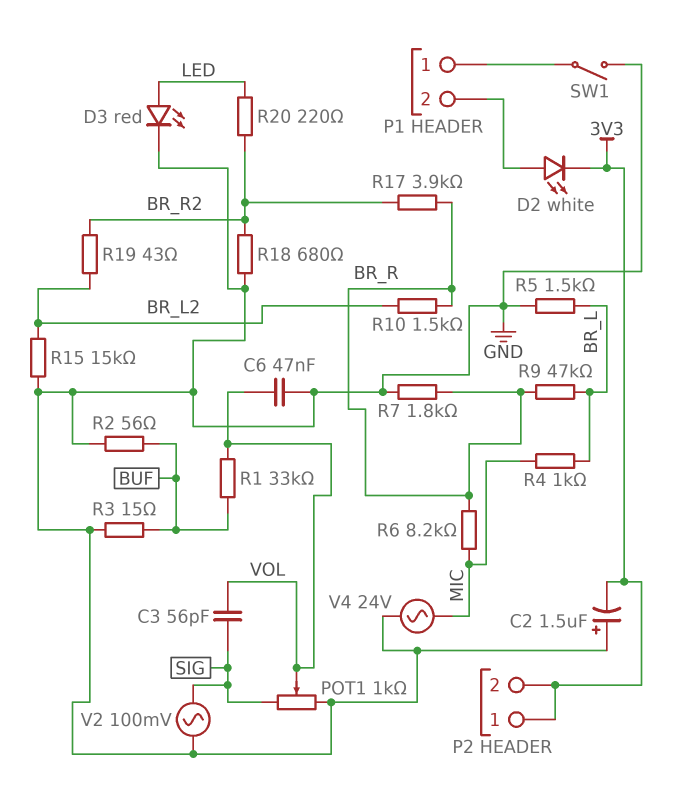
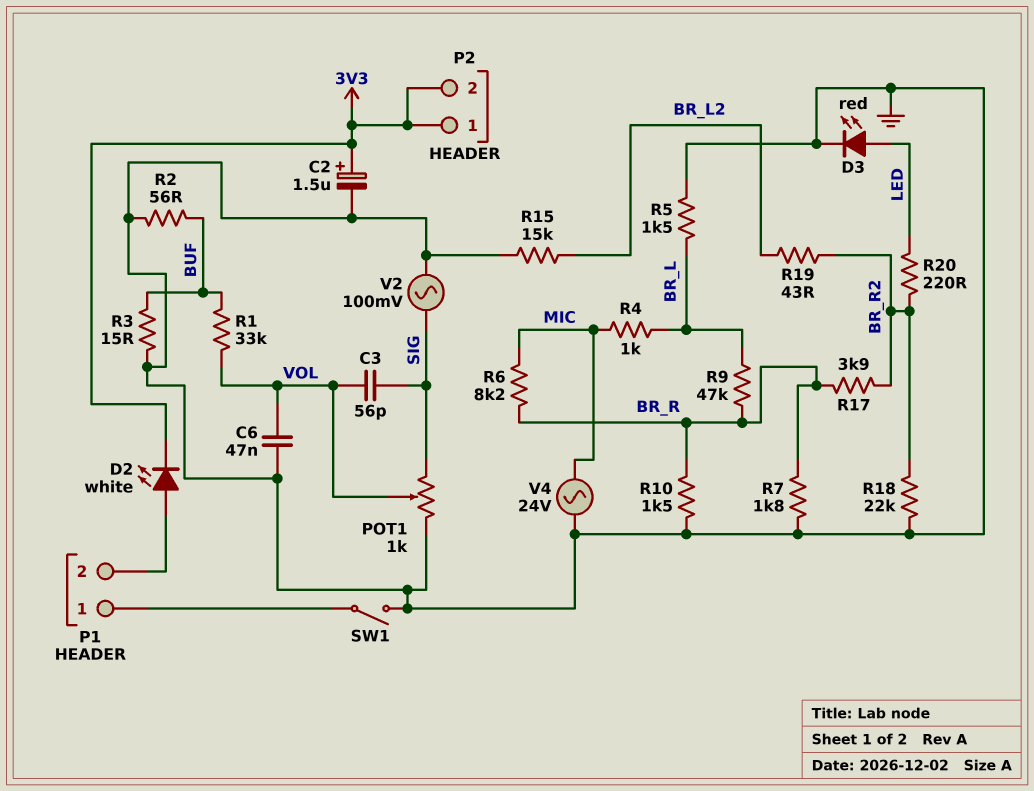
C2: 1.5uF (plus GND, minus 3V3) -> 1.5uF (plus 3V3, minus GND)
R10: 1.5k (BR_L2, BR_R) -> 1.5k (BR_R, GND)
R18: 680 (BR_R2, GND) -> 22k (BR_R2, GND)

